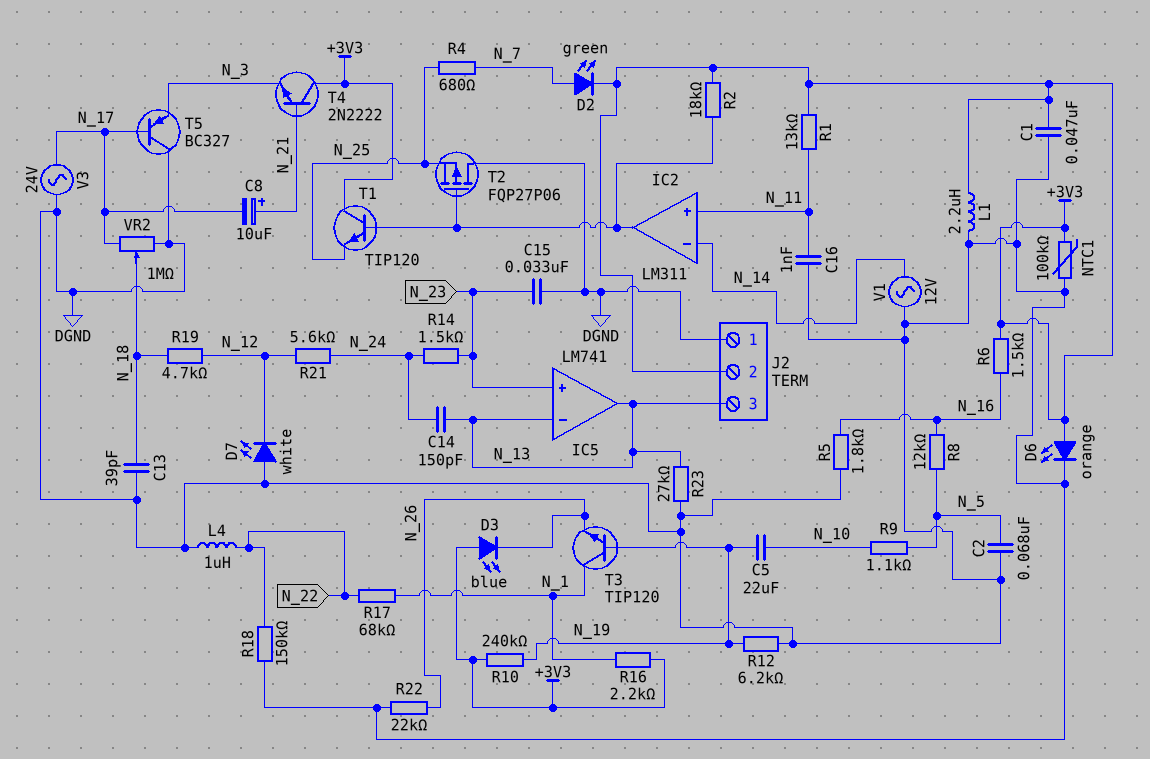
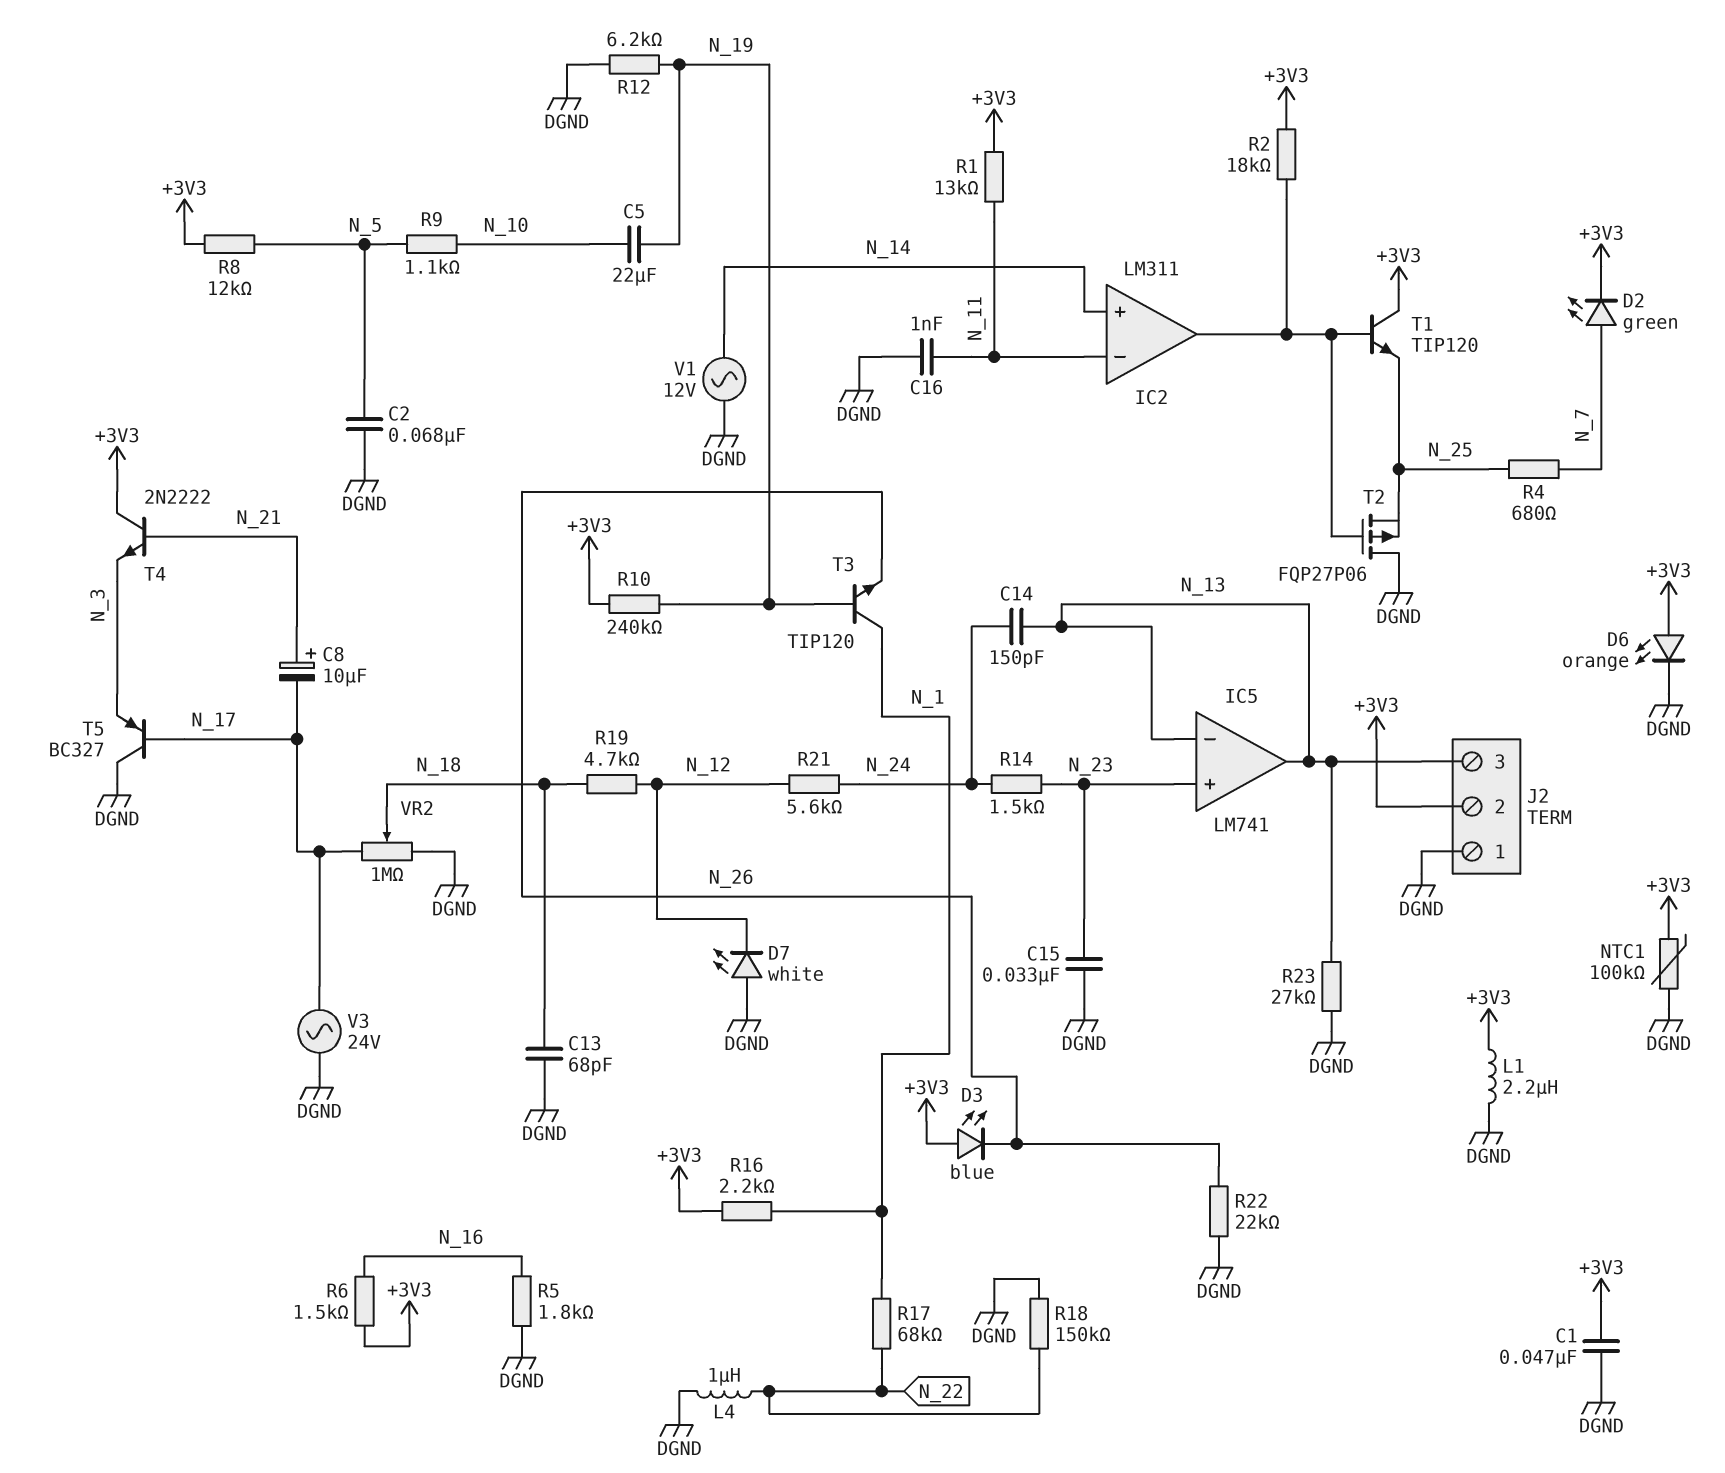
C13: 39pF (DGND, N_18) -> 68pF (DGND, N_18)
IC2 pin in+: N_11 -> N_14
IC2 pin in-: N_14 -> N_11
R8: 12k (N_5, N_16) -> 12k (+3V3, N_5)

